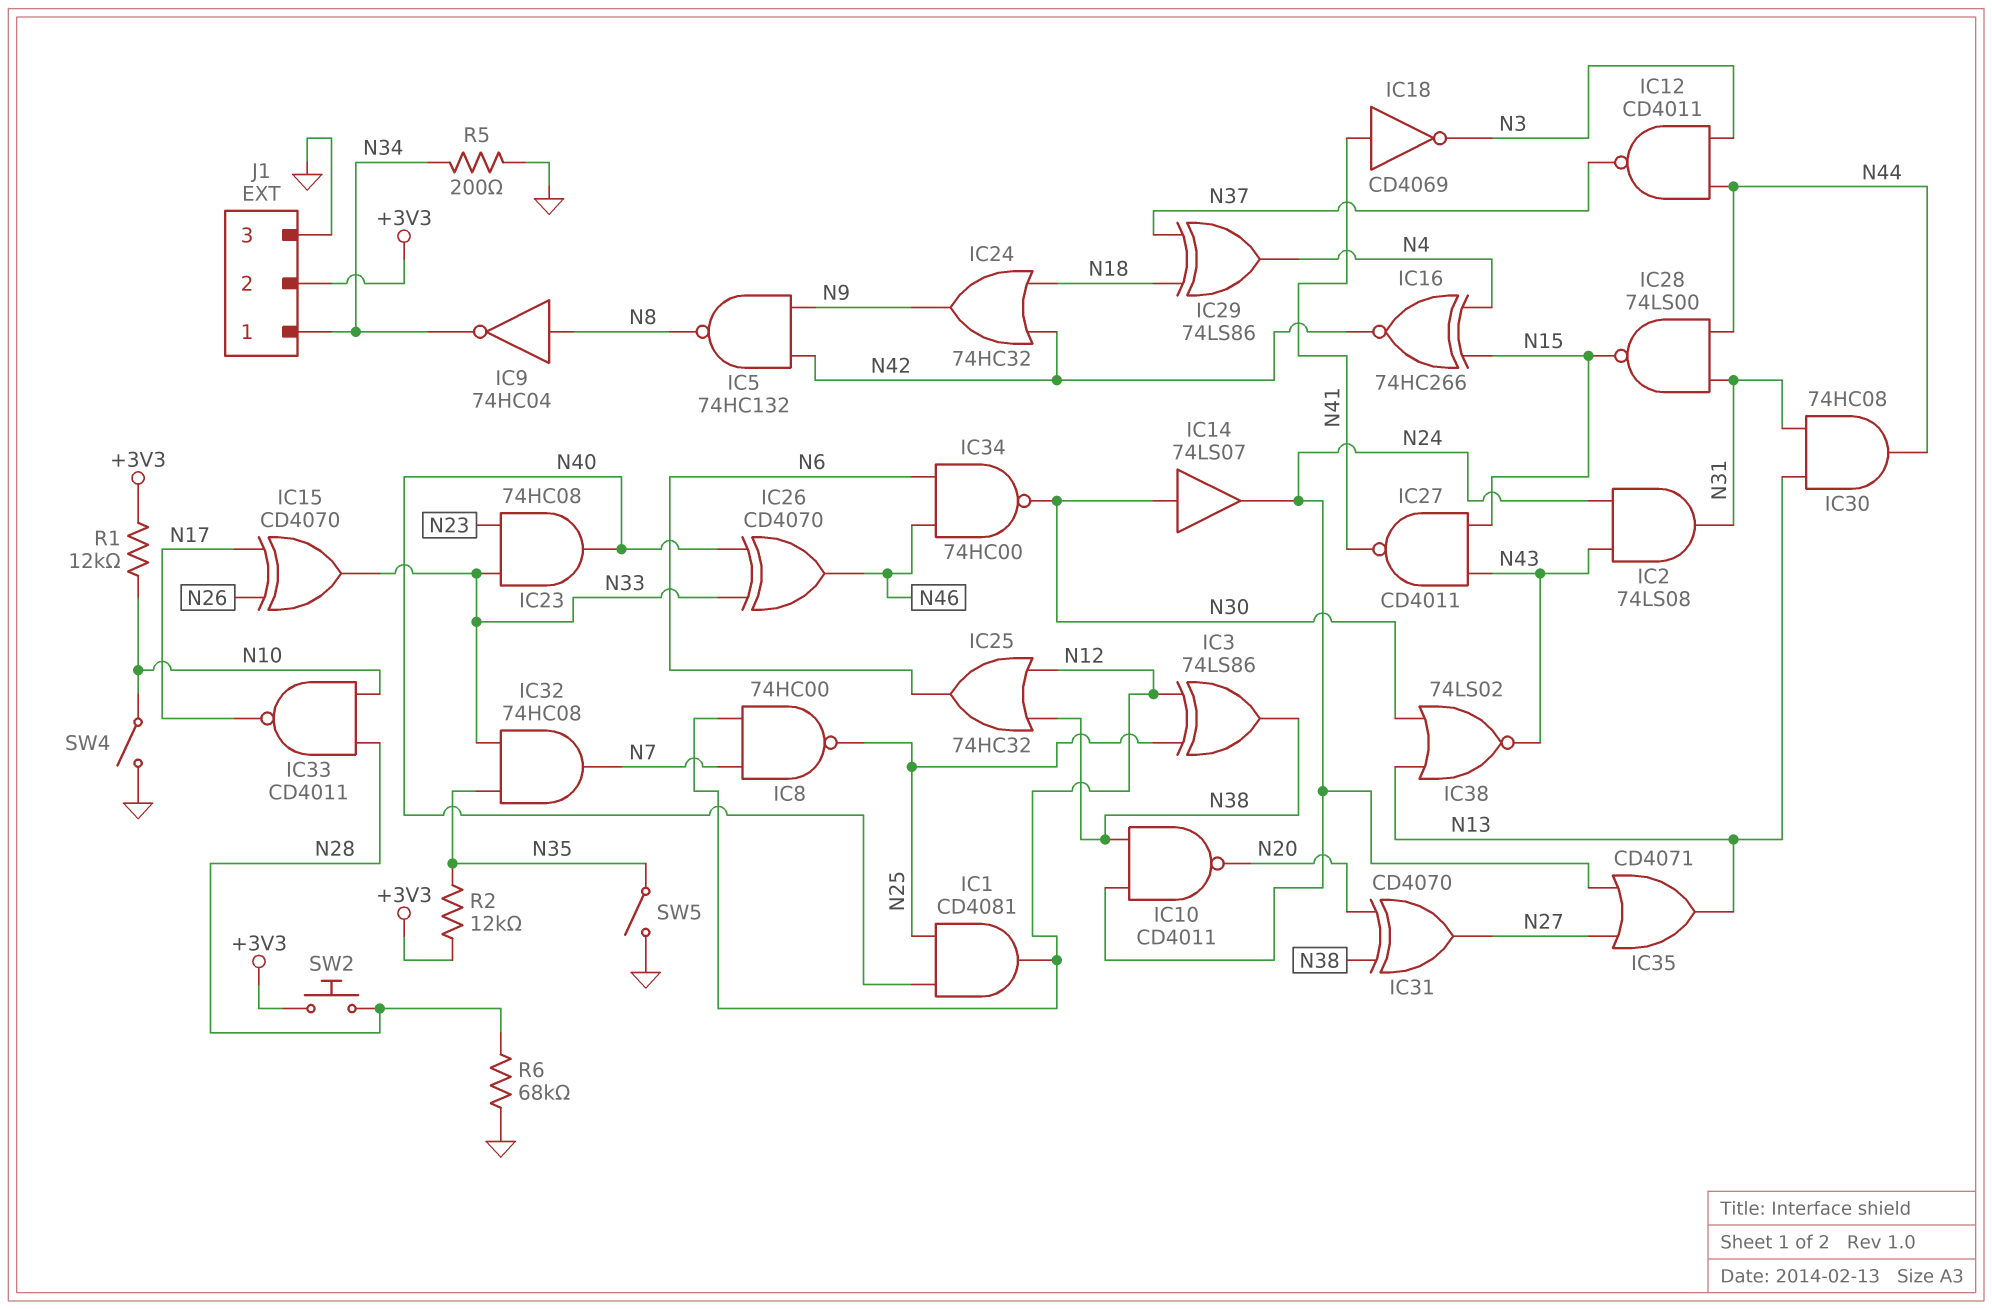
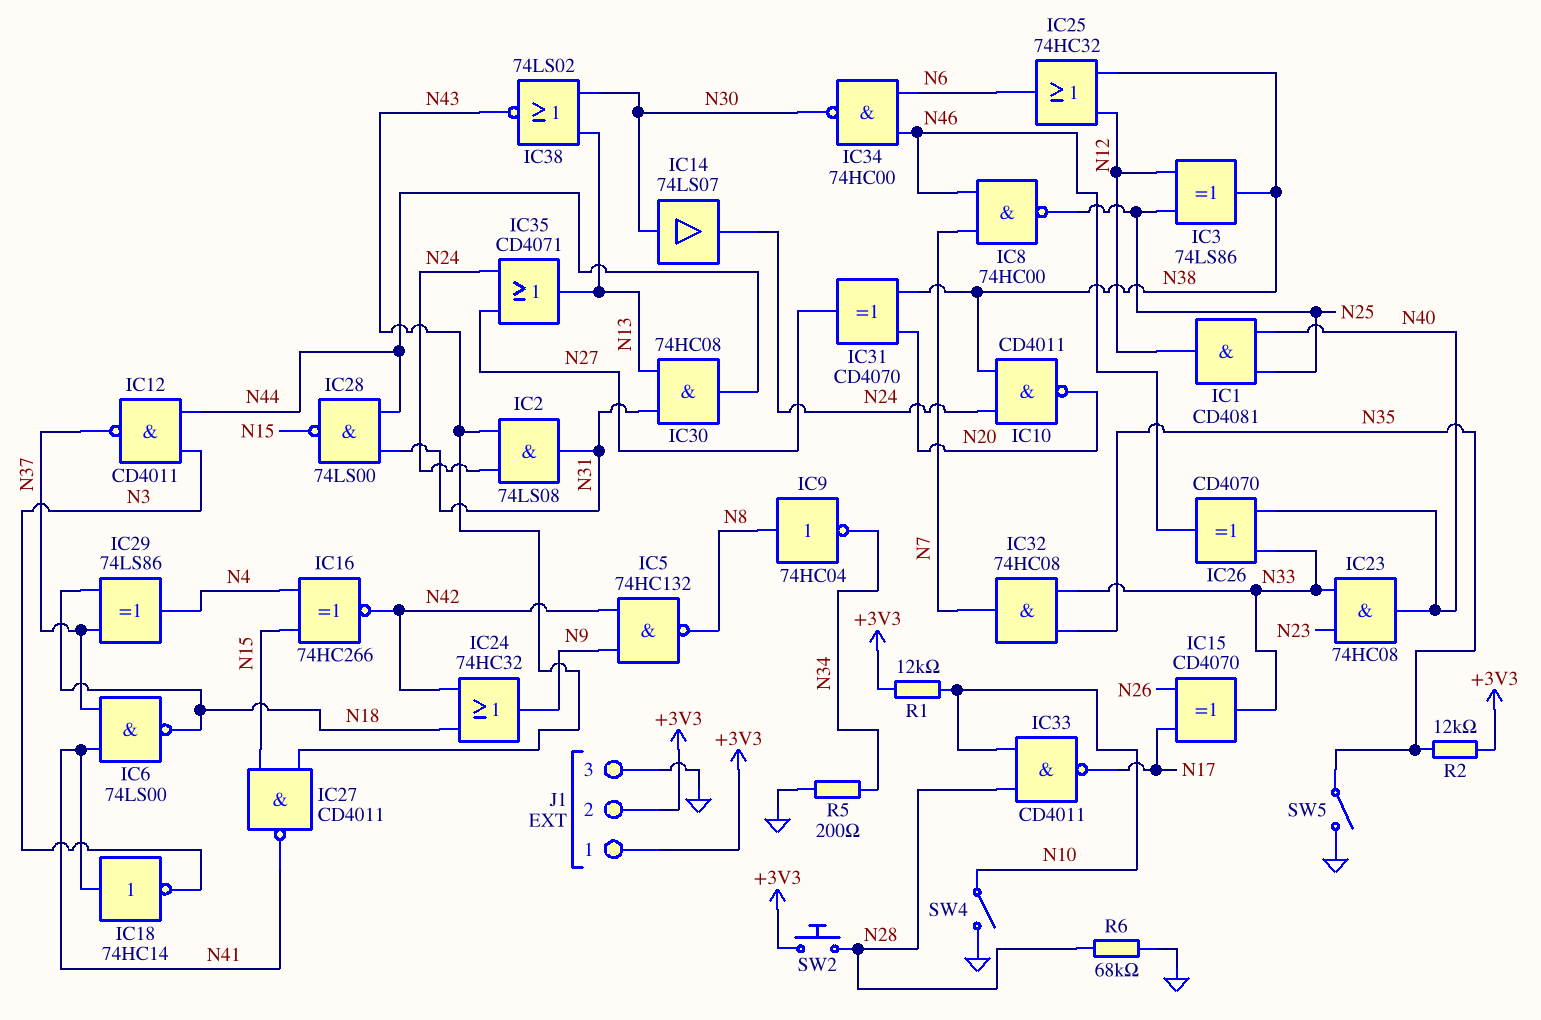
IC6: none -> NAND 74LS00 (in N37, in N41, out N18)
IC8: NAND 74HC00 (in N7, in N12, out N25) -> NAND 74HC00 (in N7, in N46, out N25)
IC18: NOT CD4069 (in N41, out N3) -> NOT 74HC14 (in N41, out N3)
J1 pin 1: N34 -> +3V3

